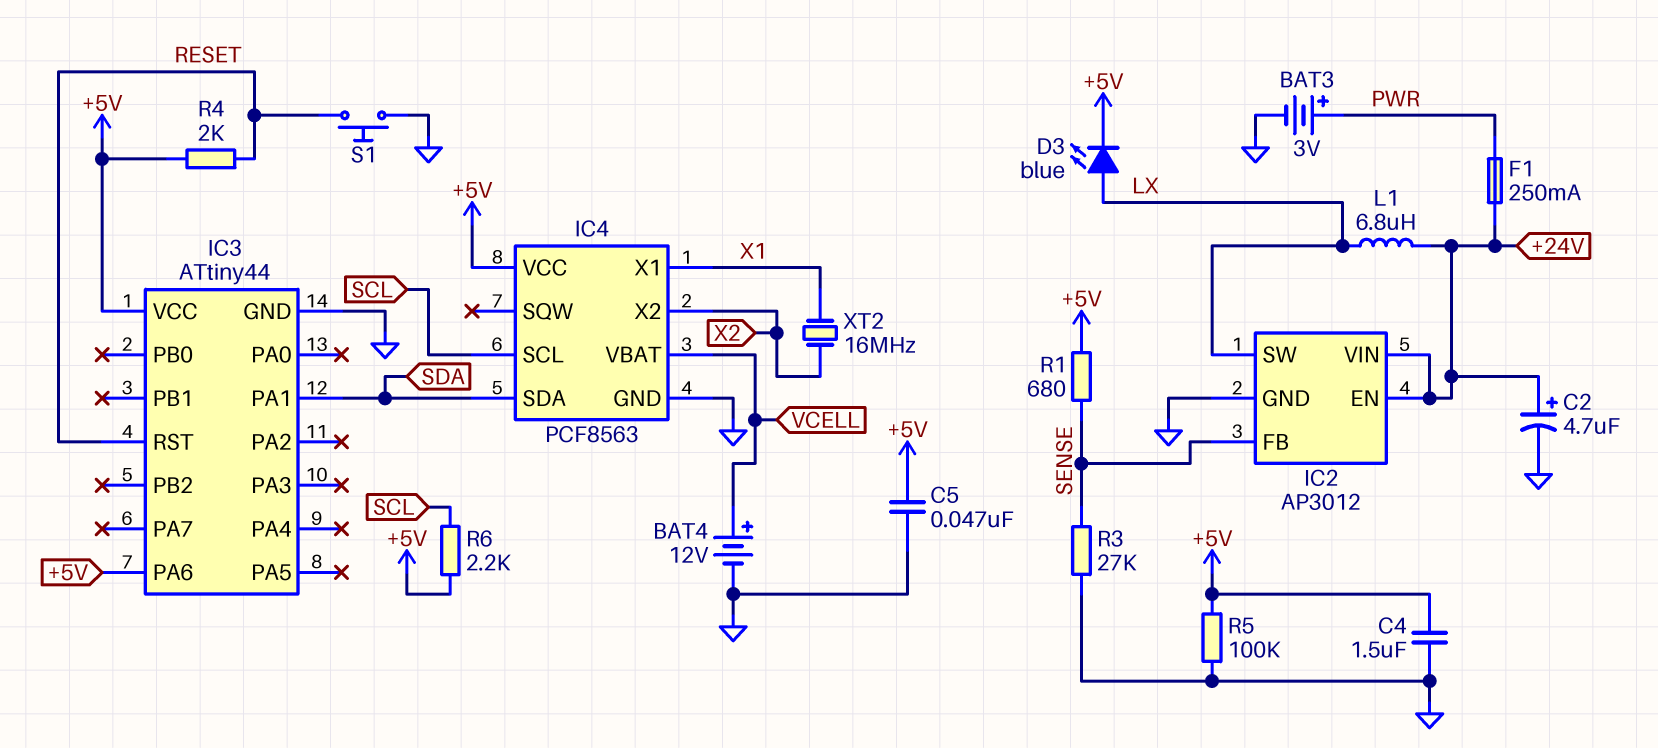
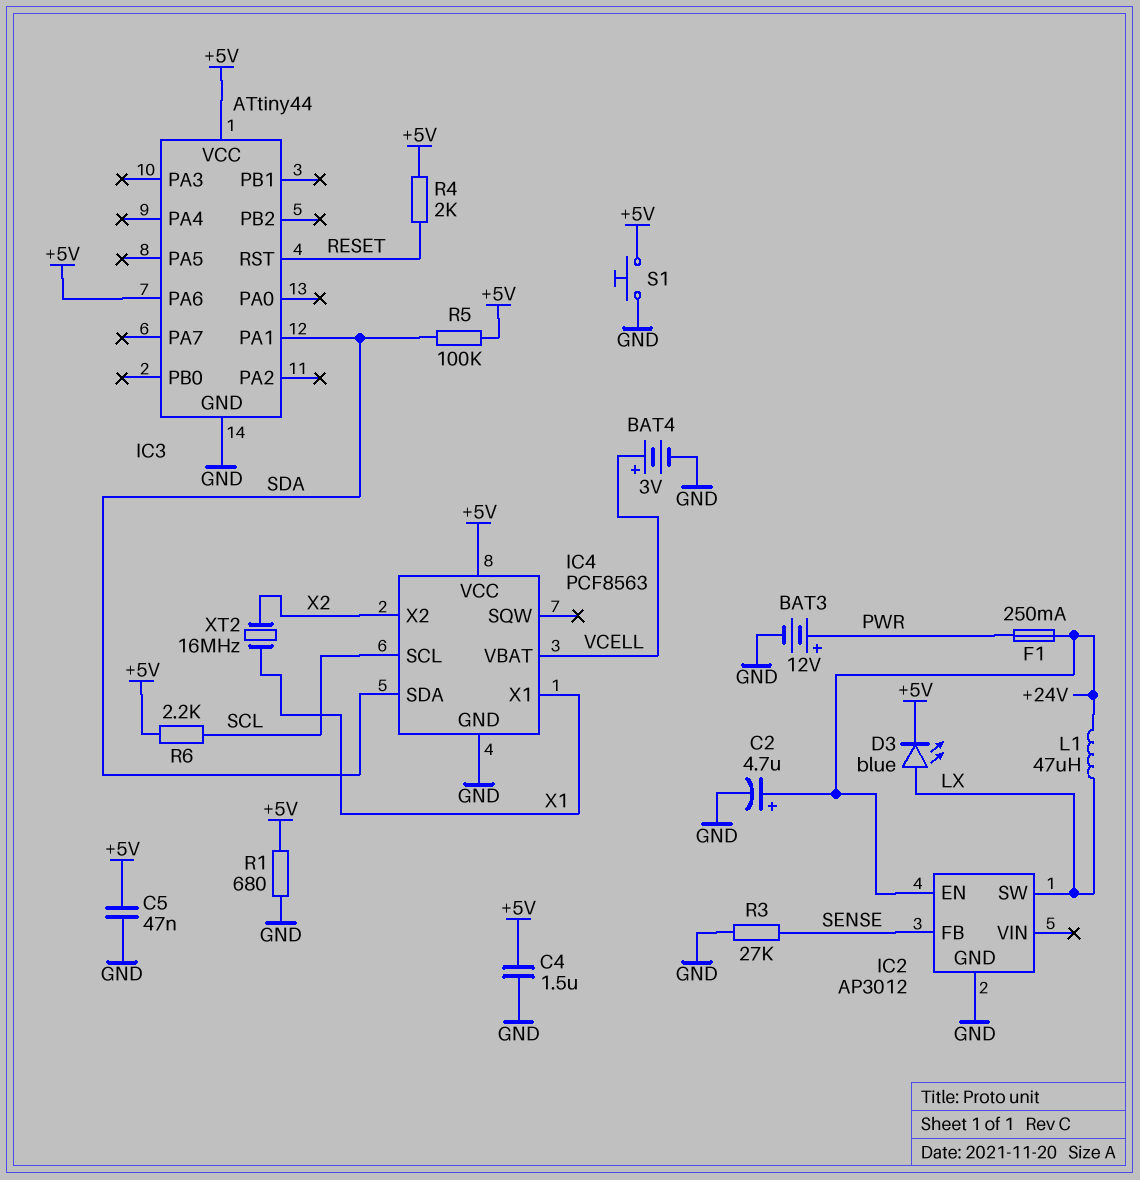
BAT3: 3V (plus PWR, minus GND) -> 12V (plus PWR, minus GND)
BAT4: 12V (plus VCELL, minus GND) -> 3V (plus VCELL, minus GND)
IC2 pin VIN: +24V -> none
L1: 6.8uH (+24V, LX) -> 47uH (+24V, LX)
R1: 680 (+5V, SENSE) -> 680 (+5V, GND)
R5: 100k (+5V, GND) -> 100k (+5V, SDA)
S1: button (GND, RESET) -> button (+5V, GND)

